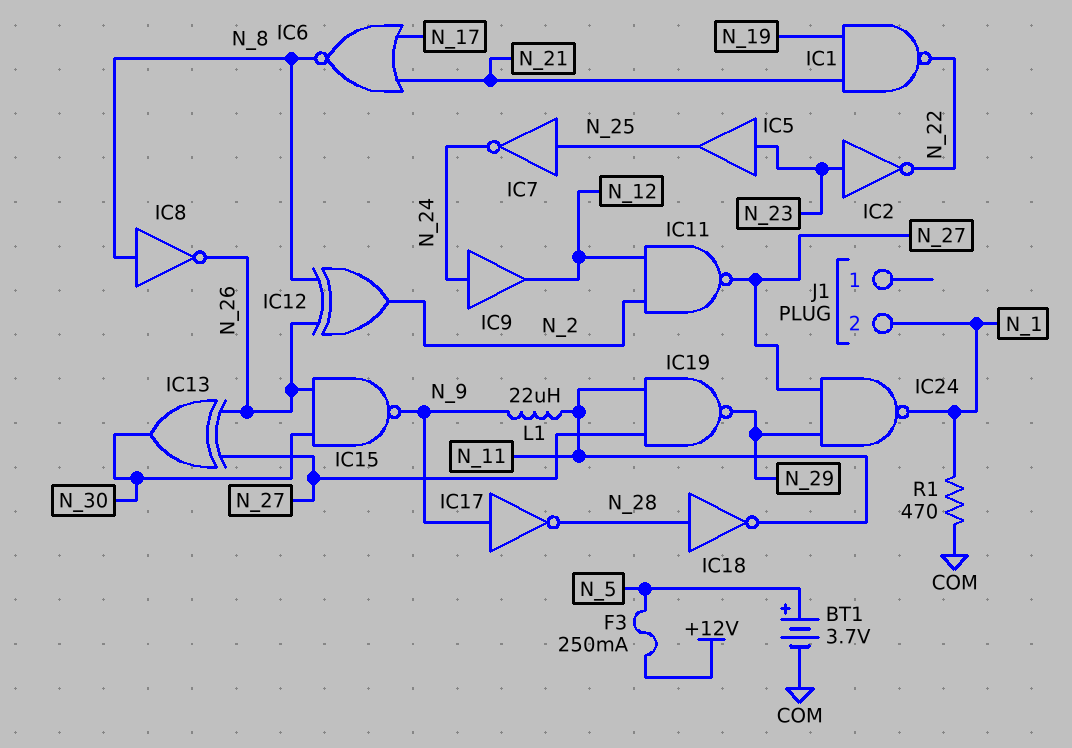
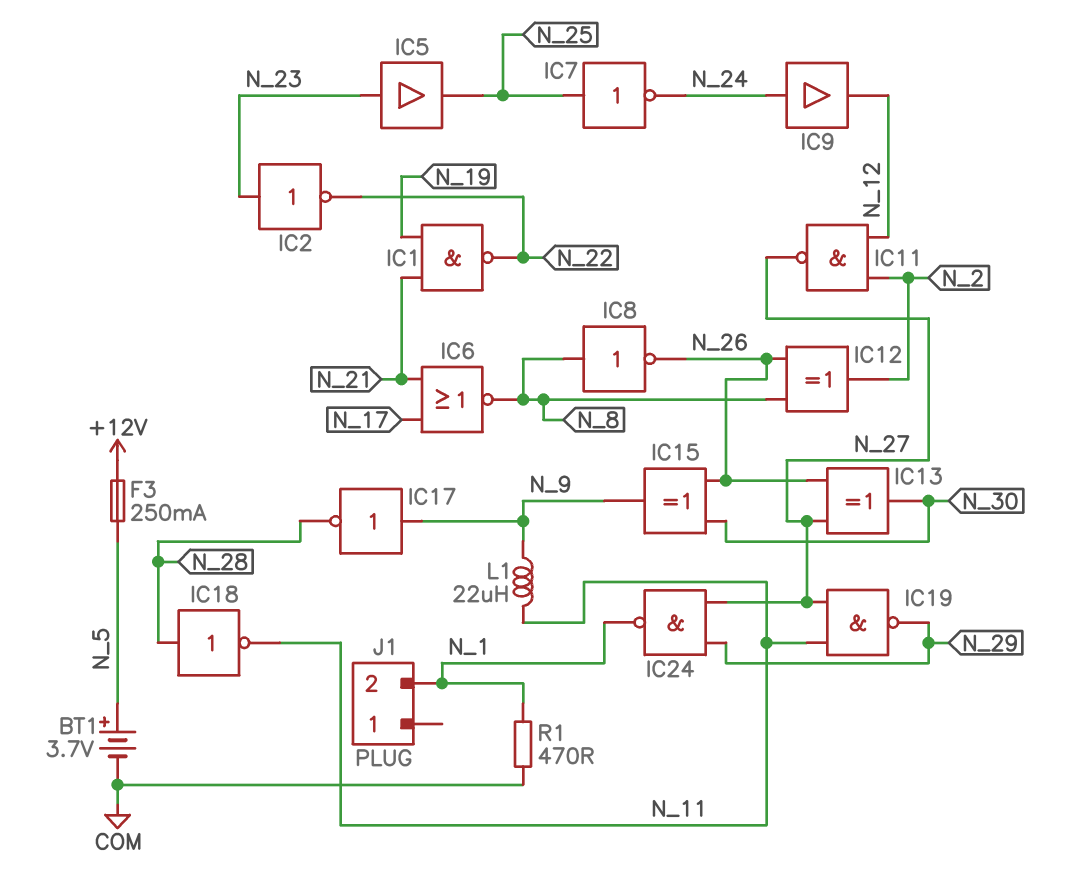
IC15: NAND (in N_26, in N_30, out N_9) -> XOR (in N_26, in N_30, out N_9)

